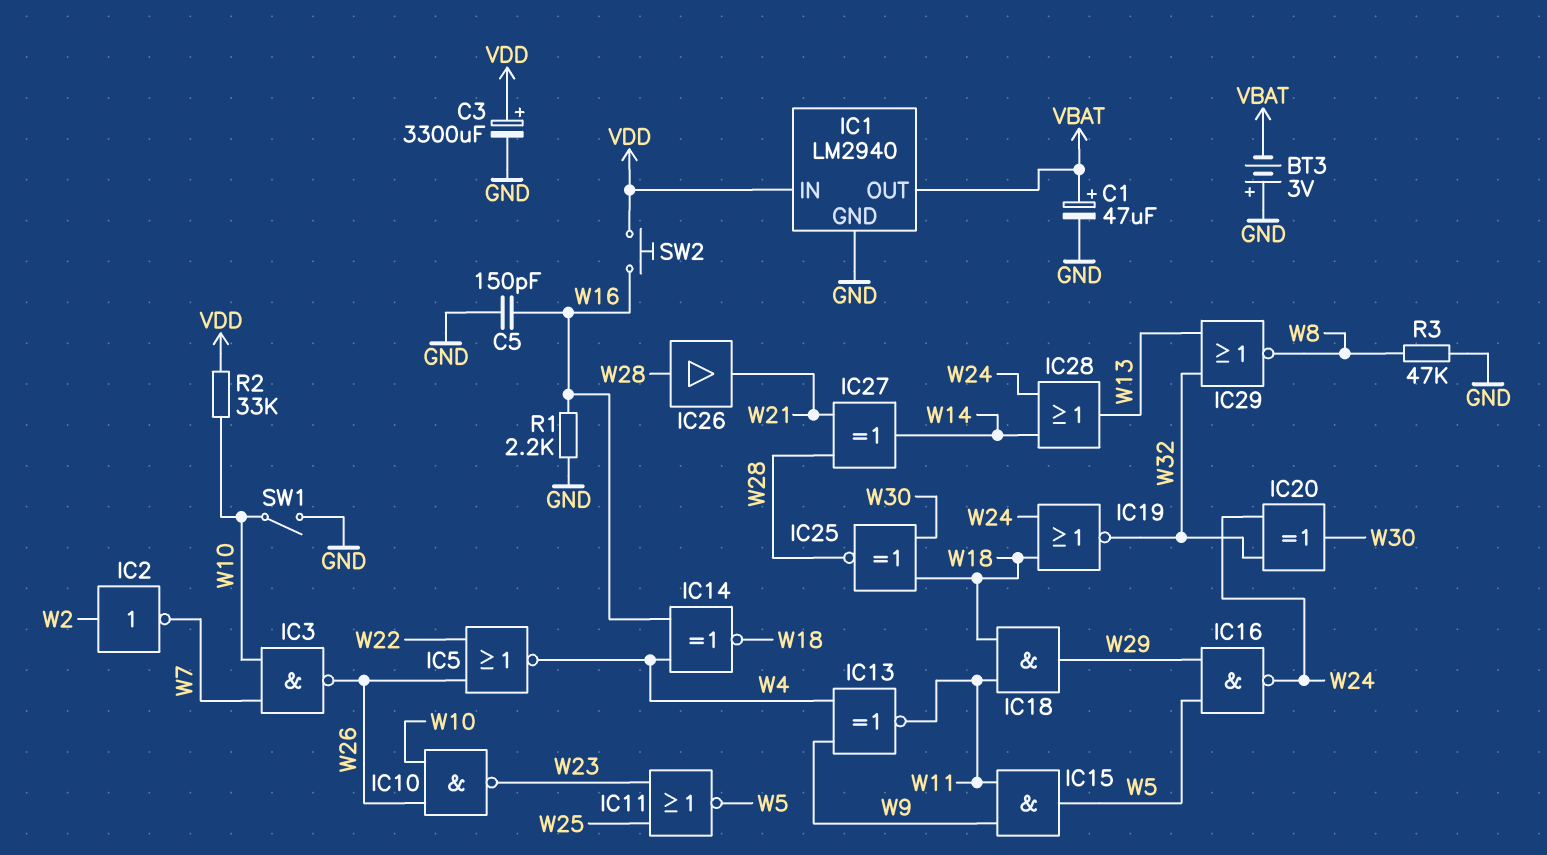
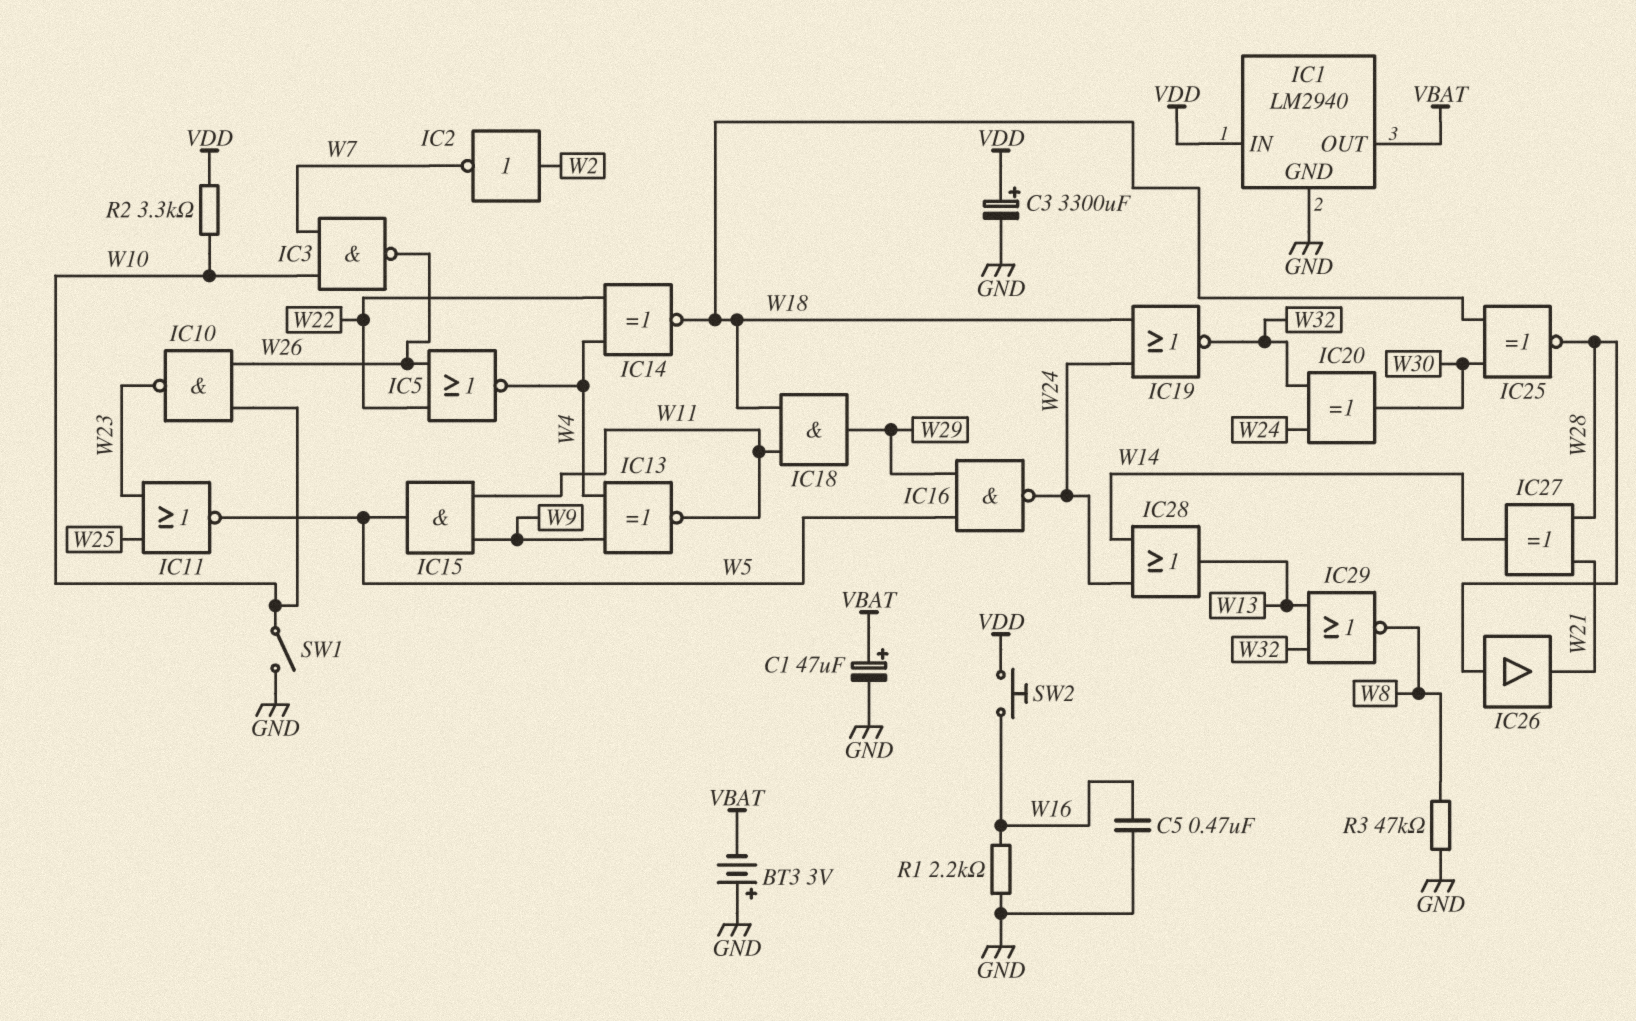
C5: 150pF (GND, W16) -> 470nF (GND, W16)
IC14: XNOR (in W4, in W16, out W18) -> XNOR (in W4, in W22, out W18)
R2: 33k (VDD, W10) -> 3.3k (VDD, W10)

